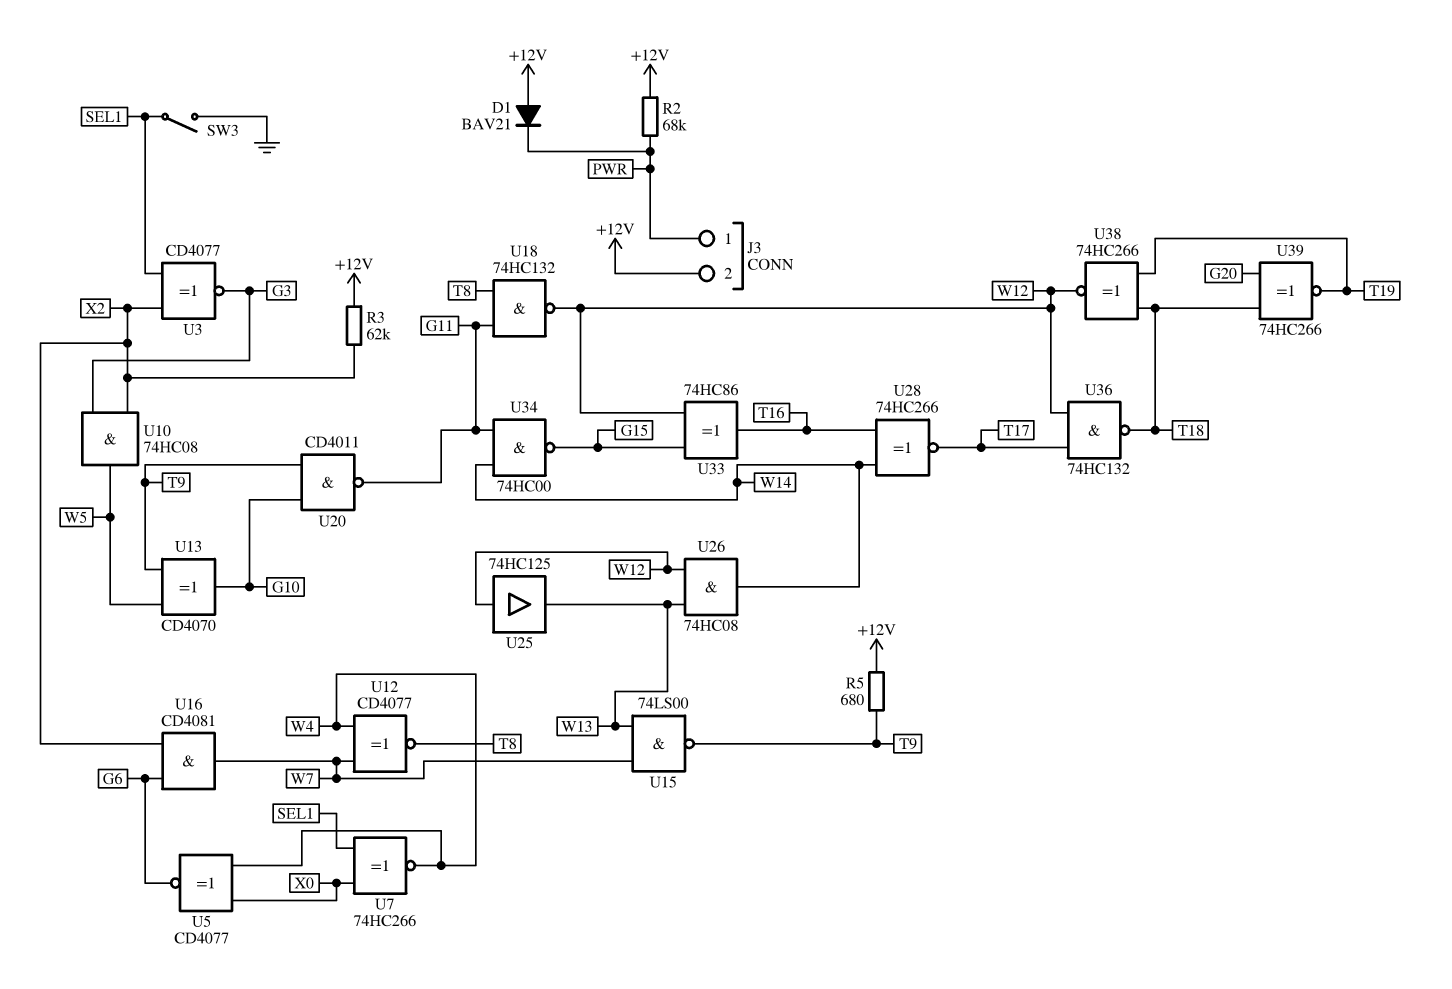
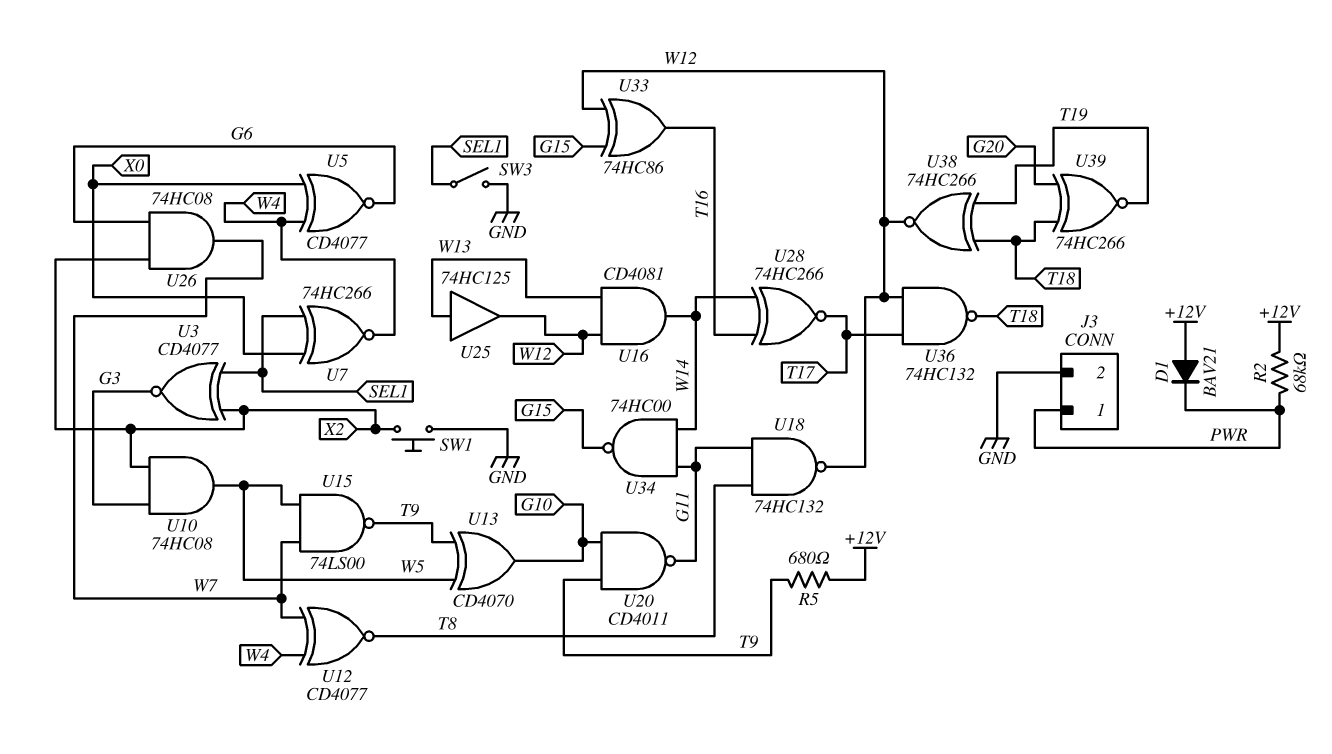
J3 pin 2: +12V -> GND
R3: 62k (+12V, X2) -> none
SW1: none -> button (GND, X2)
U15: NAND 74LS00 (in W7, in W13, out T9) -> NAND 74LS00 (in W5, in W7, out T9)
U16: AND CD4081 (in G6, in X2, out W7) -> AND CD4081 (in W12, in W13, out W14)
U25: buffer 74HC125 (in W12, out W13) -> buffer 74HC125 (in W13, out W12)
U26: AND 74HC08 (in W12, in W13, out W14) -> AND 74HC08 (in G6, in X2, out W7)

